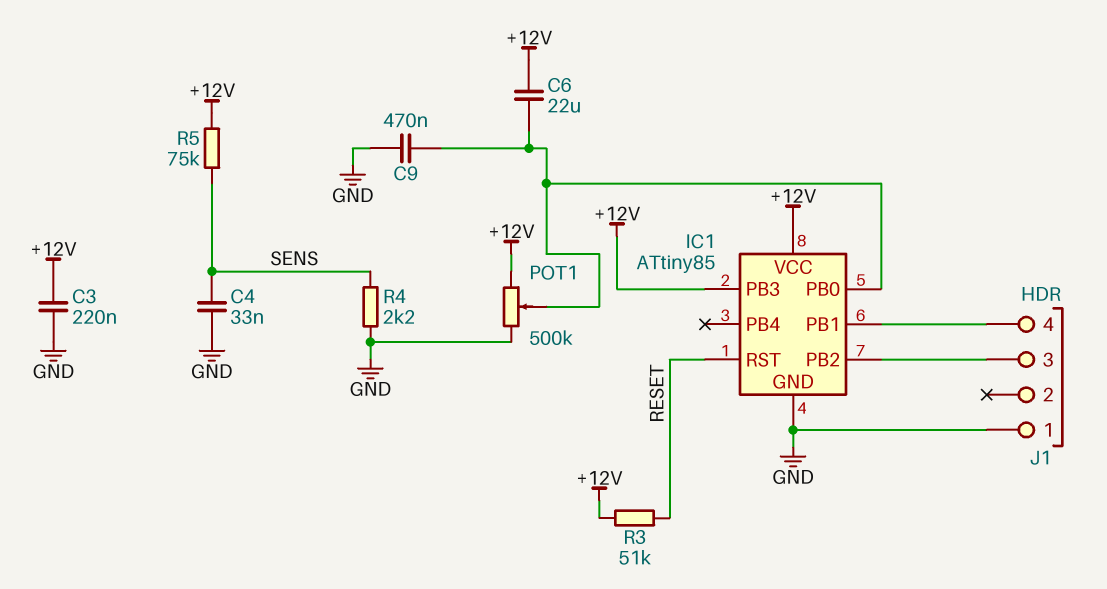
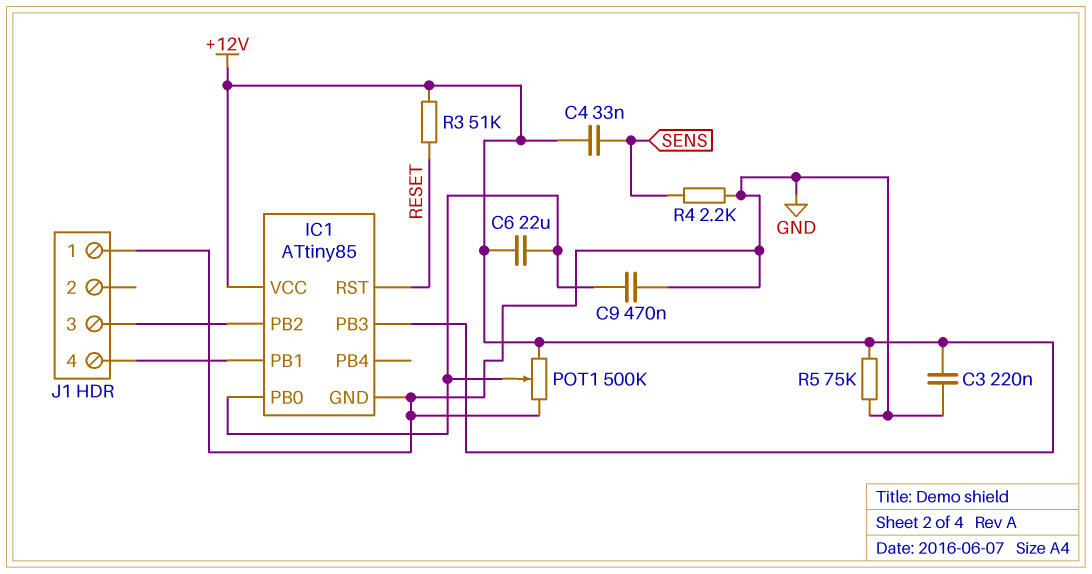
C4: 33nF (GND, SENS) -> 33nF (+12V, SENS)
R5: 75k (+12V, SENS) -> 75k (+12V, GND)

